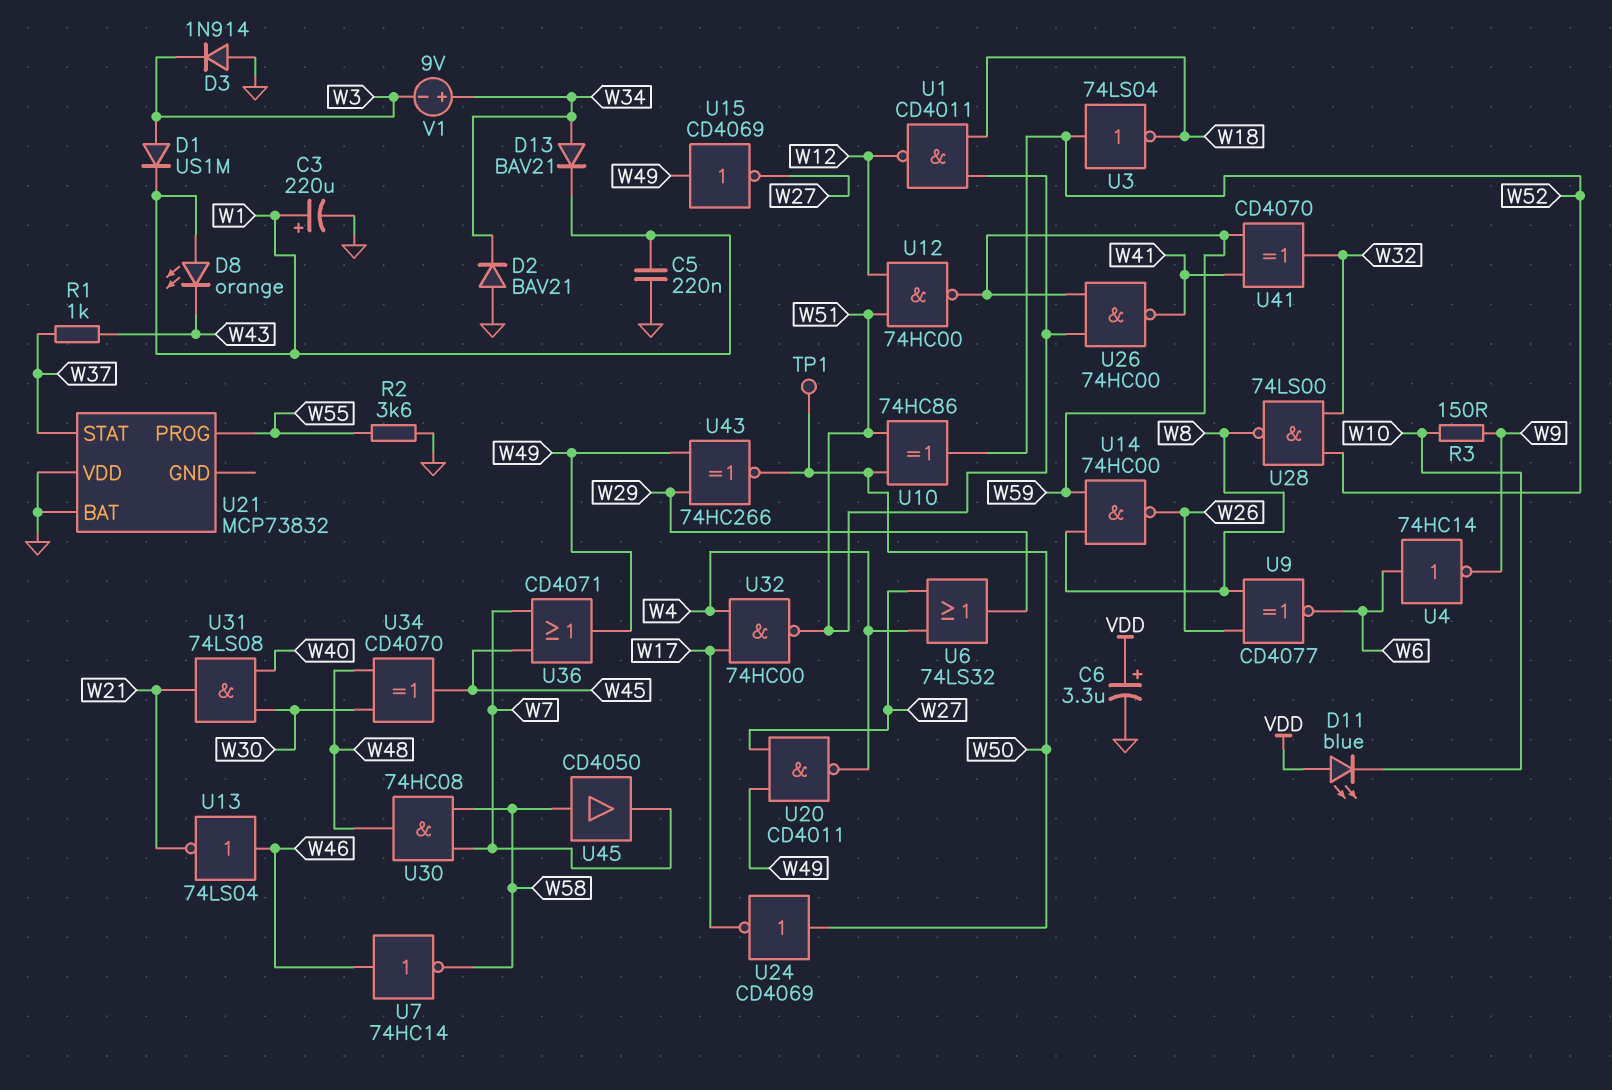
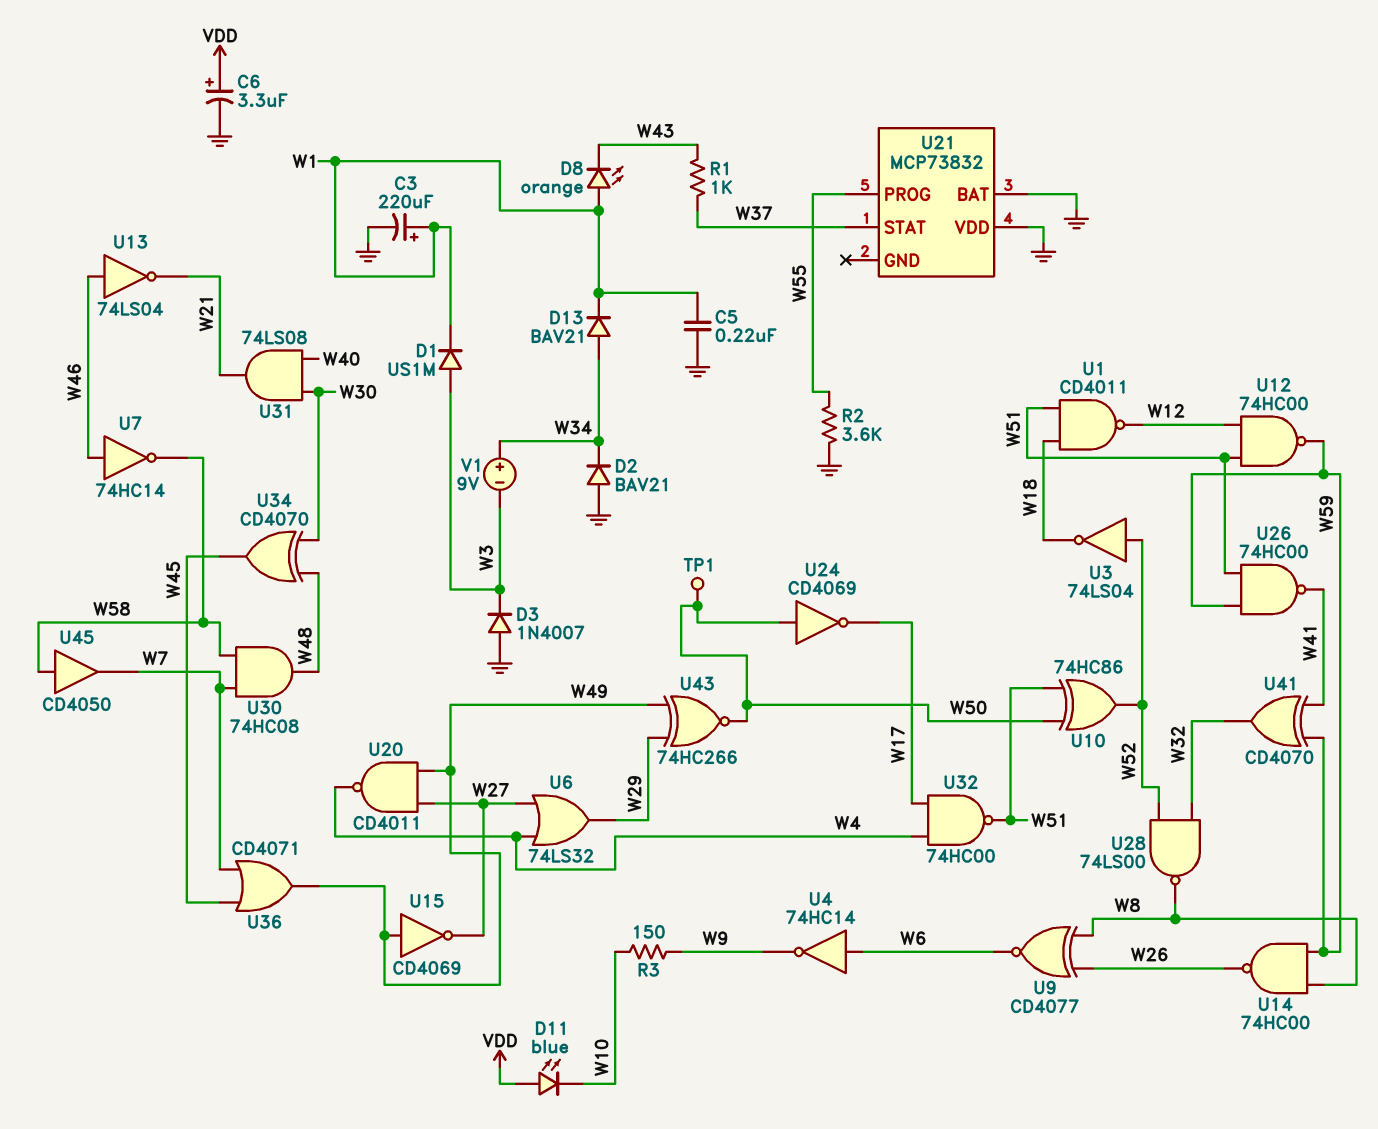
D3: diode 1N914 (A GND, K W3) -> diode 1N4007 (A GND, K W3)

